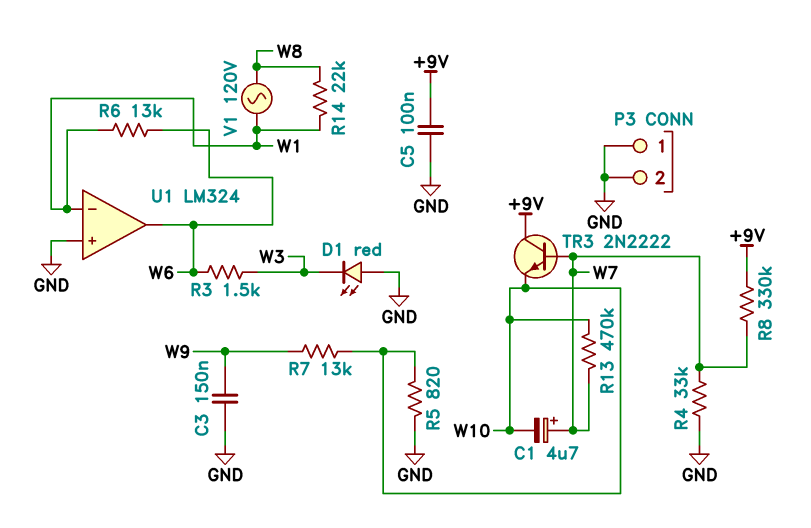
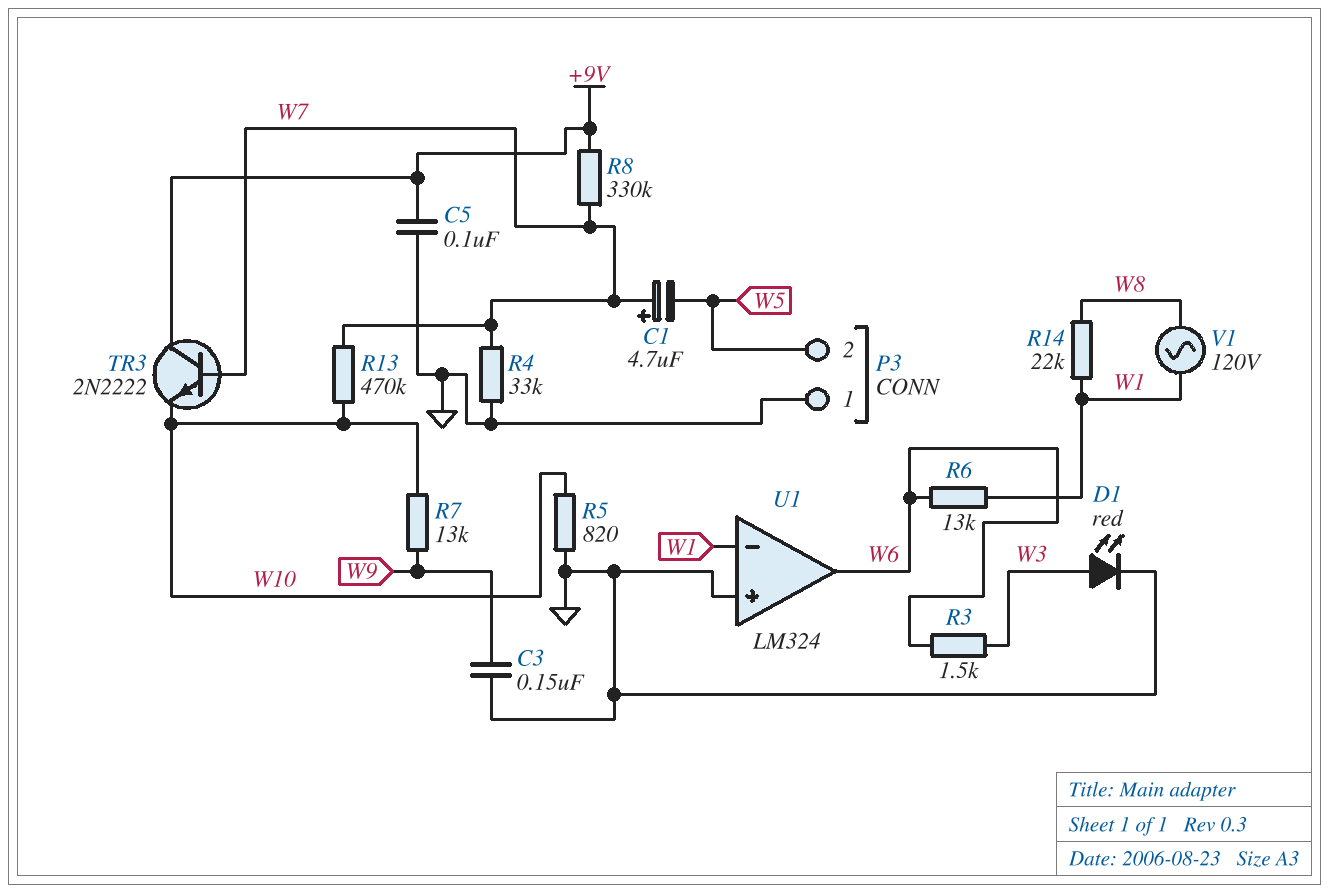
C1: 4.7uF (plus W7, minus W10) -> 4.7uF (plus W7, minus W5)
D1: LED red (A GND, K W3) -> LED red (A W3, K GND)
P3 pin 2: GND -> W5

